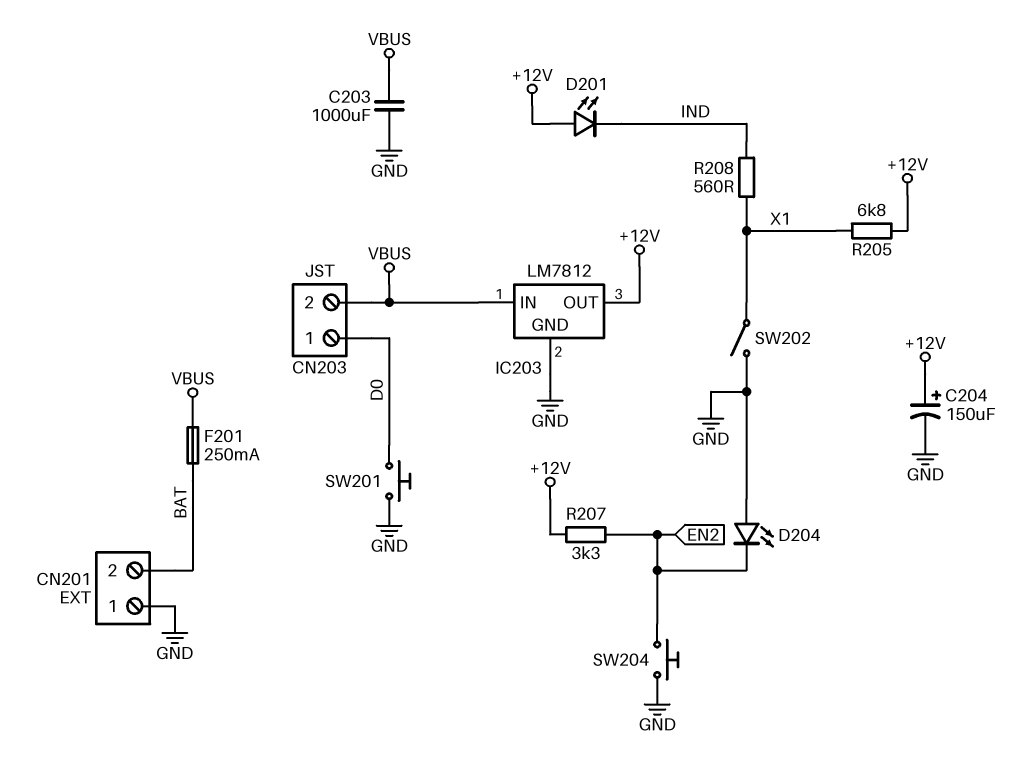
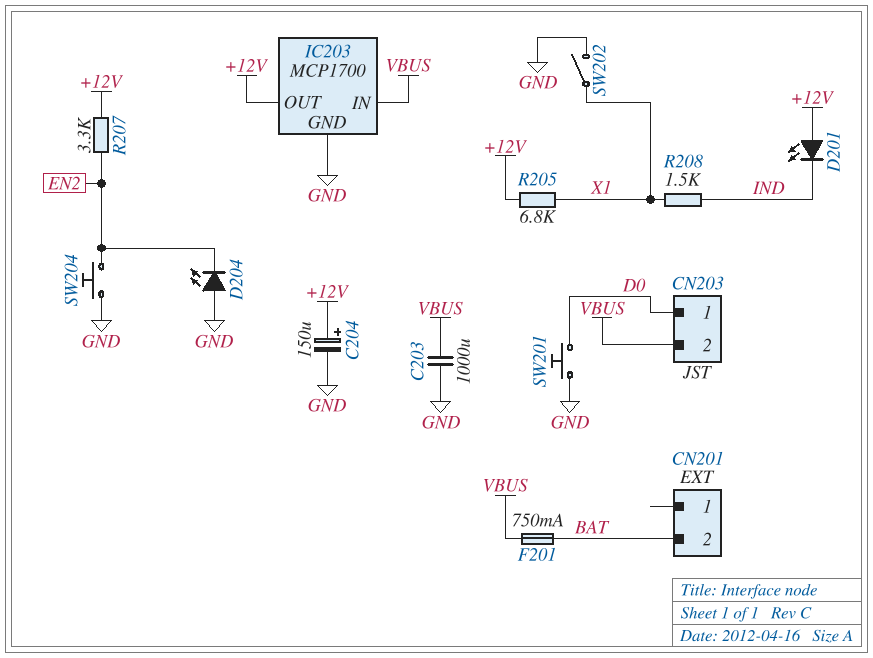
CN201 pin 1: GND -> none
F201: 250mA (BAT, VBUS) -> 750mA (BAT, VBUS)
IC203: LM7812 -> MCP1700
R208: 560 (IND, X1) -> 1.5k (IND, X1)

